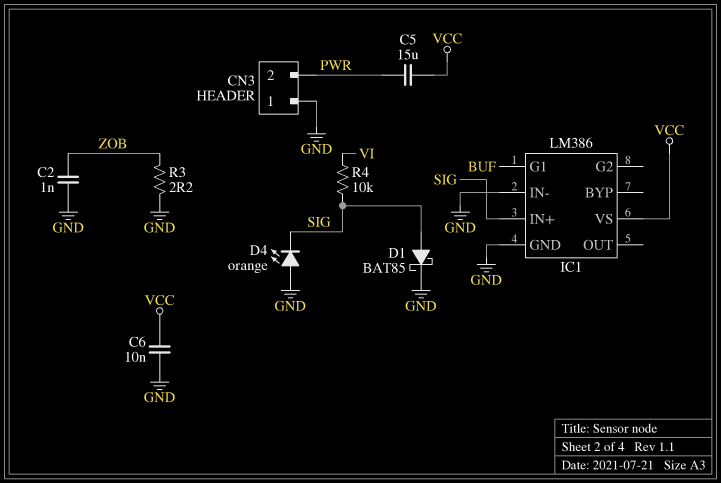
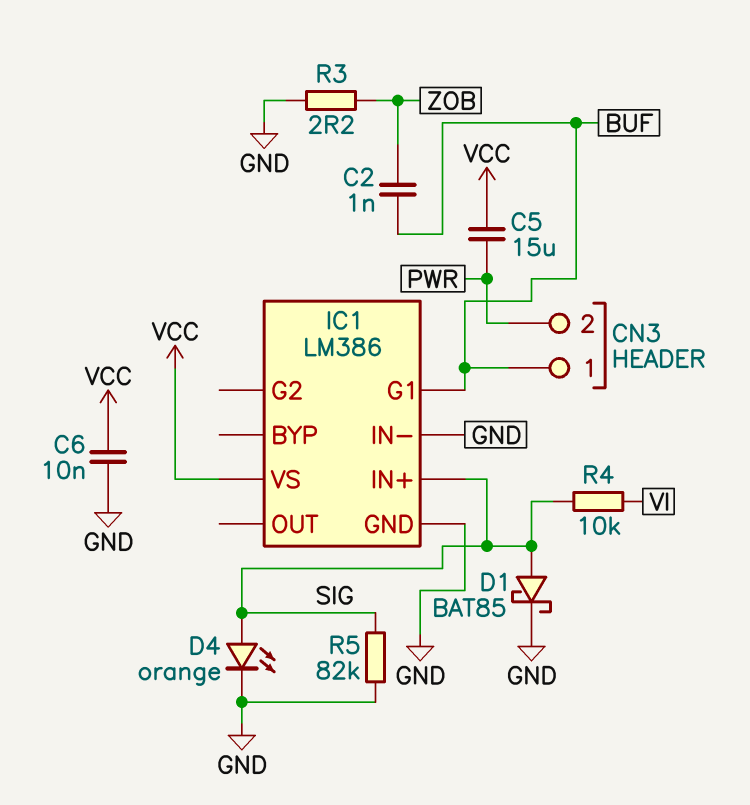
C2: 1nF (GND, ZOB) -> 1nF (BUF, ZOB)
CN3 pin 1: GND -> BUF
D4: LED orange (A GND, K SIG) -> LED orange (A SIG, K GND)
R5: none -> 82k (GND, SIG)

